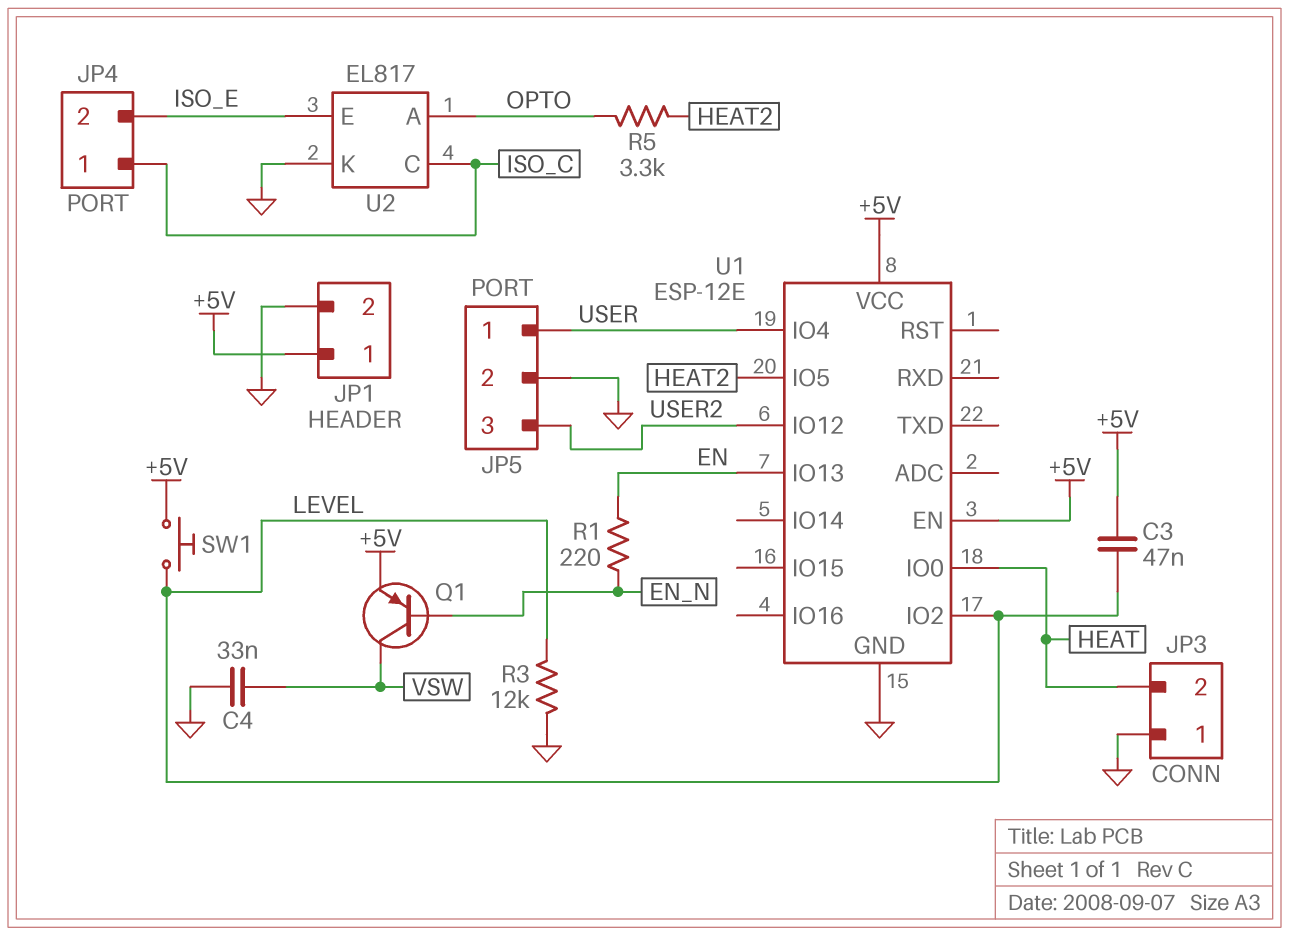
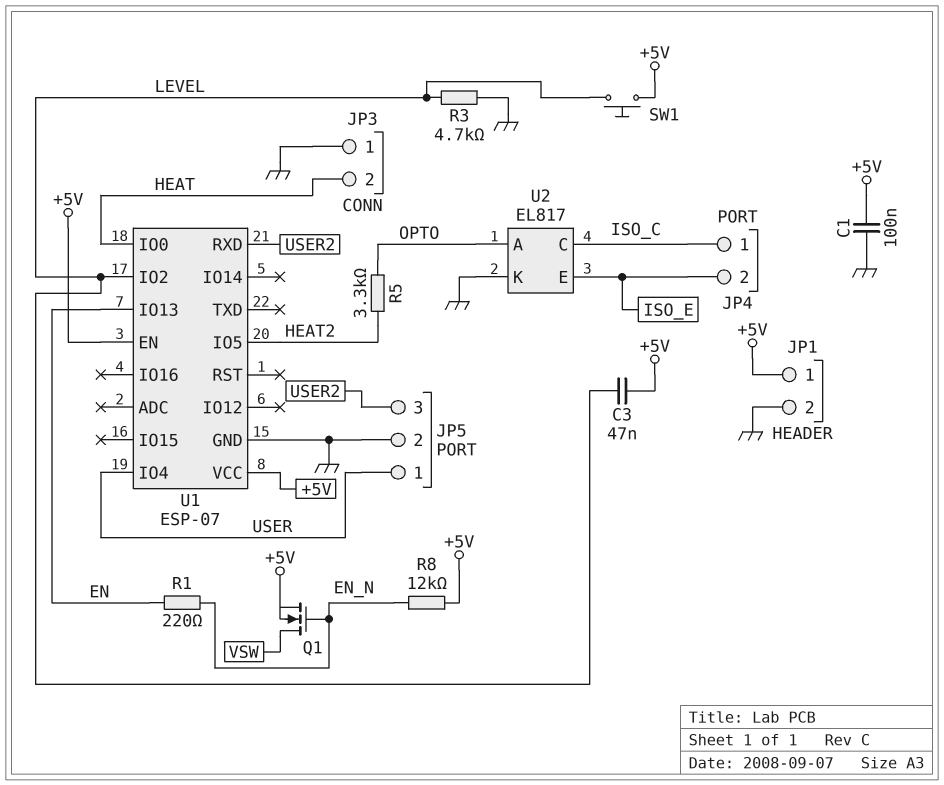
C1: none -> 100nF (+5V, GND)
C4: 33nF (GND, VSW) -> none
Q1: PNP (B EN_N, C VSW, E +5V) -> NMOS (G EN_N, D VSW, S +5V)
R3: 12k (GND, LEVEL) -> 4.7k (GND, LEVEL)
R8: none -> 12k (+5V, EN_N)
U1: ESP-12E -> ESP-07
U1 pin IO12: USER2 -> none
U1 pin RXD: none -> USER2

